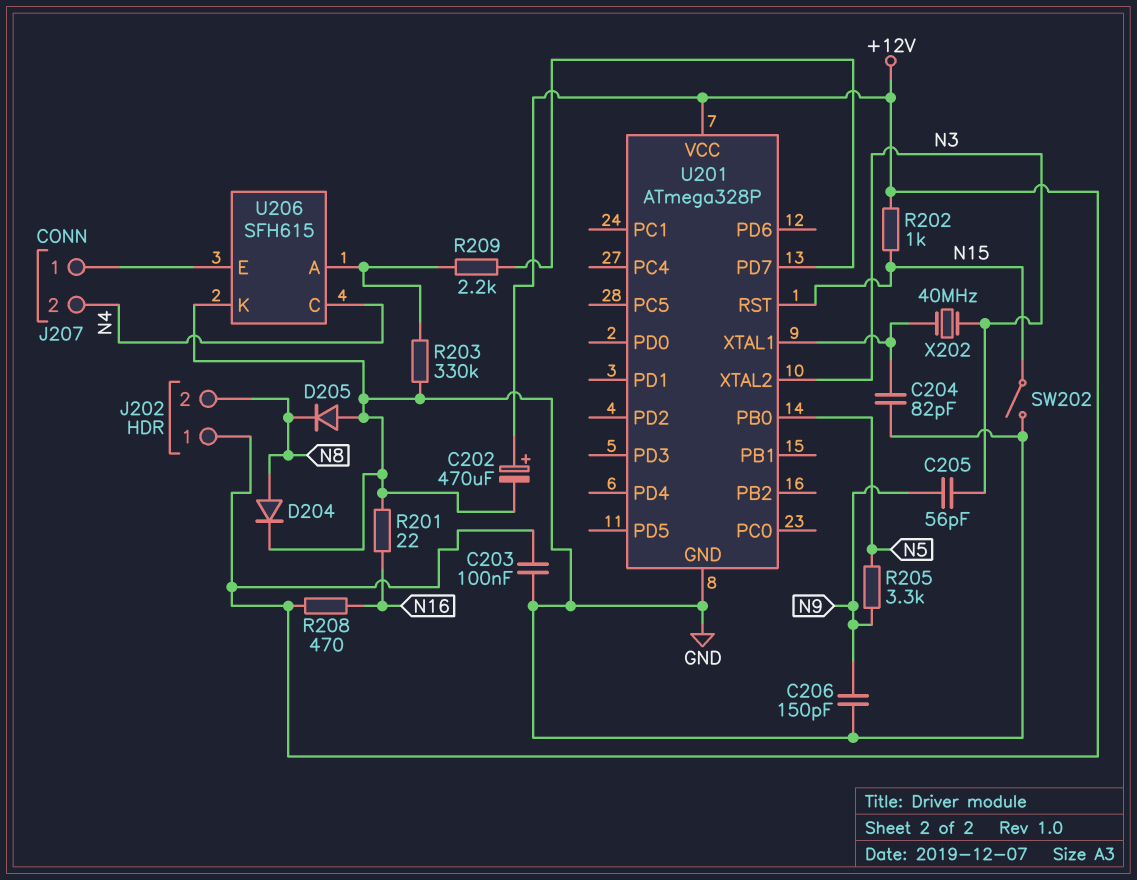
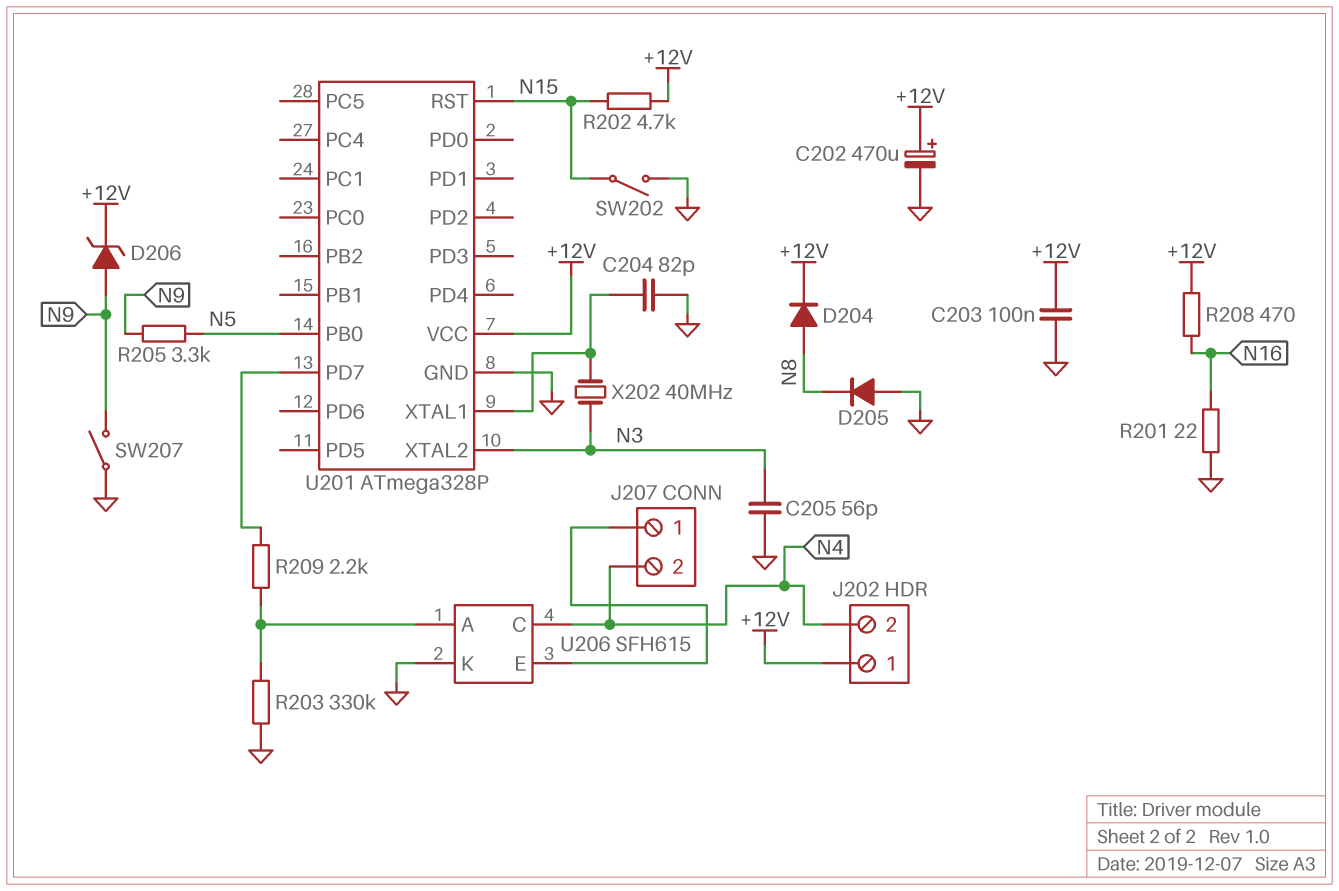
C205: 56pF (N3, N9) -> 56pF (GND, N3)
C206: 150pF (GND, N9) -> none
D204: diode (A N8, K GND) -> diode (A N8, K +12V)
D206: none -> zener (A N9, K +12V)
J202 pin 2: N8 -> N4
R202: 1k (+12V, N15) -> 4.7k (+12V, N15)
SW207: none -> switch (GND, N9)

